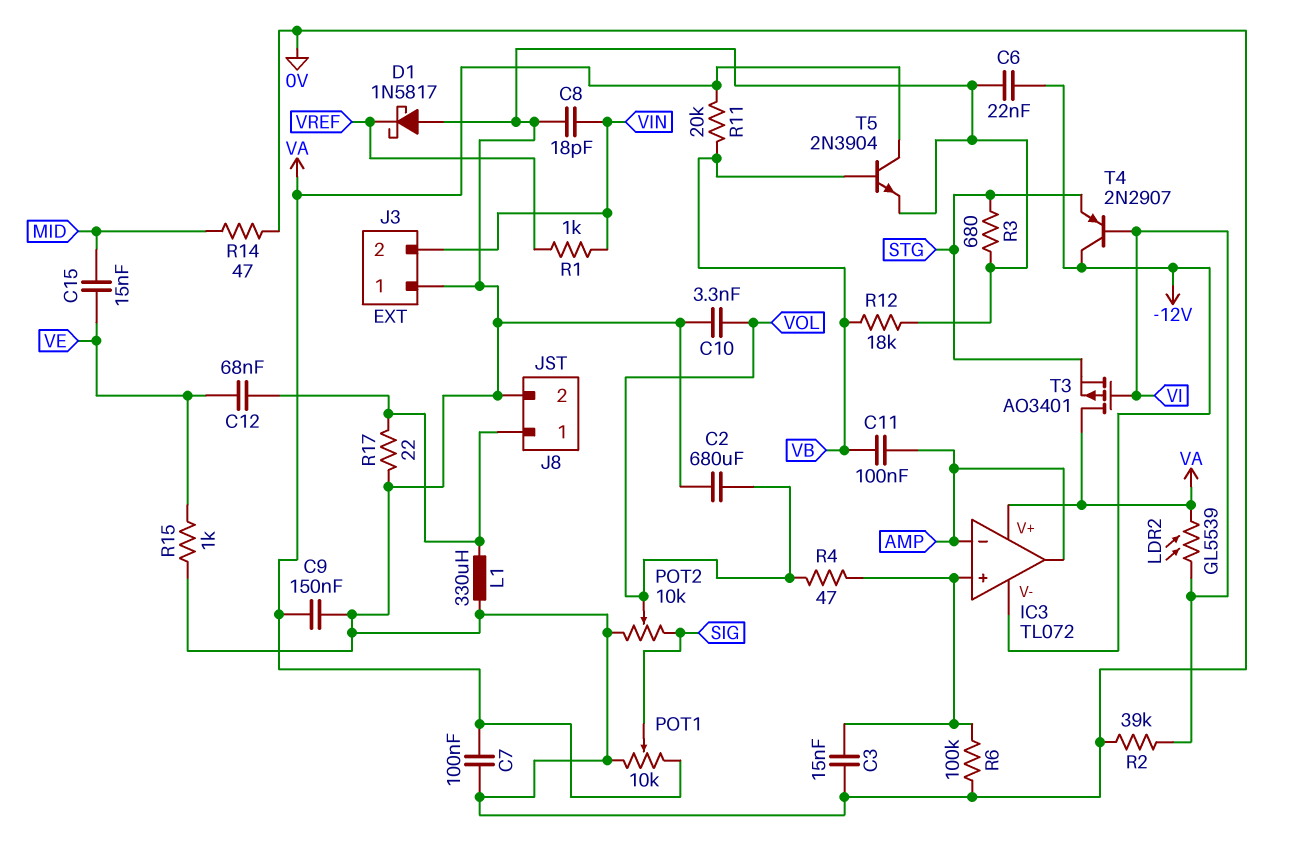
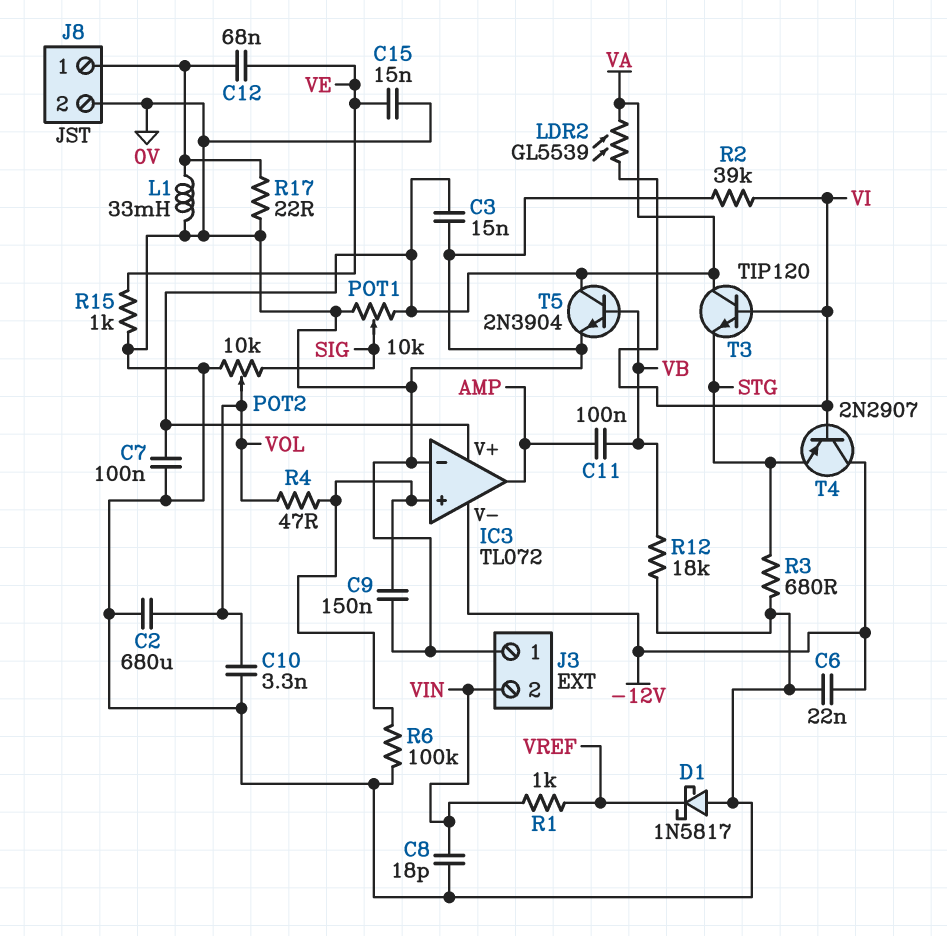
C3: 15nF (0V, IC3/in+) -> 15nF (0V, VA)
C9: 150nF (0V, VA) -> 150nF (0V, IC3/in+)
C15: 15nF (MID, VE) -> 15nF (0V, VE)
IC3 pin in-: AMP -> 0V
L1: 330uH (0V, J8/1) -> 33mH (0V, J8/1)
R11: 20k (VA, VB) -> none
R14: 47 (0V, MID) -> none
T3: PMOS AO3401 (G VI, D VA, S STG) -> NPN TIP120 (B VI, C VA, E STG)

